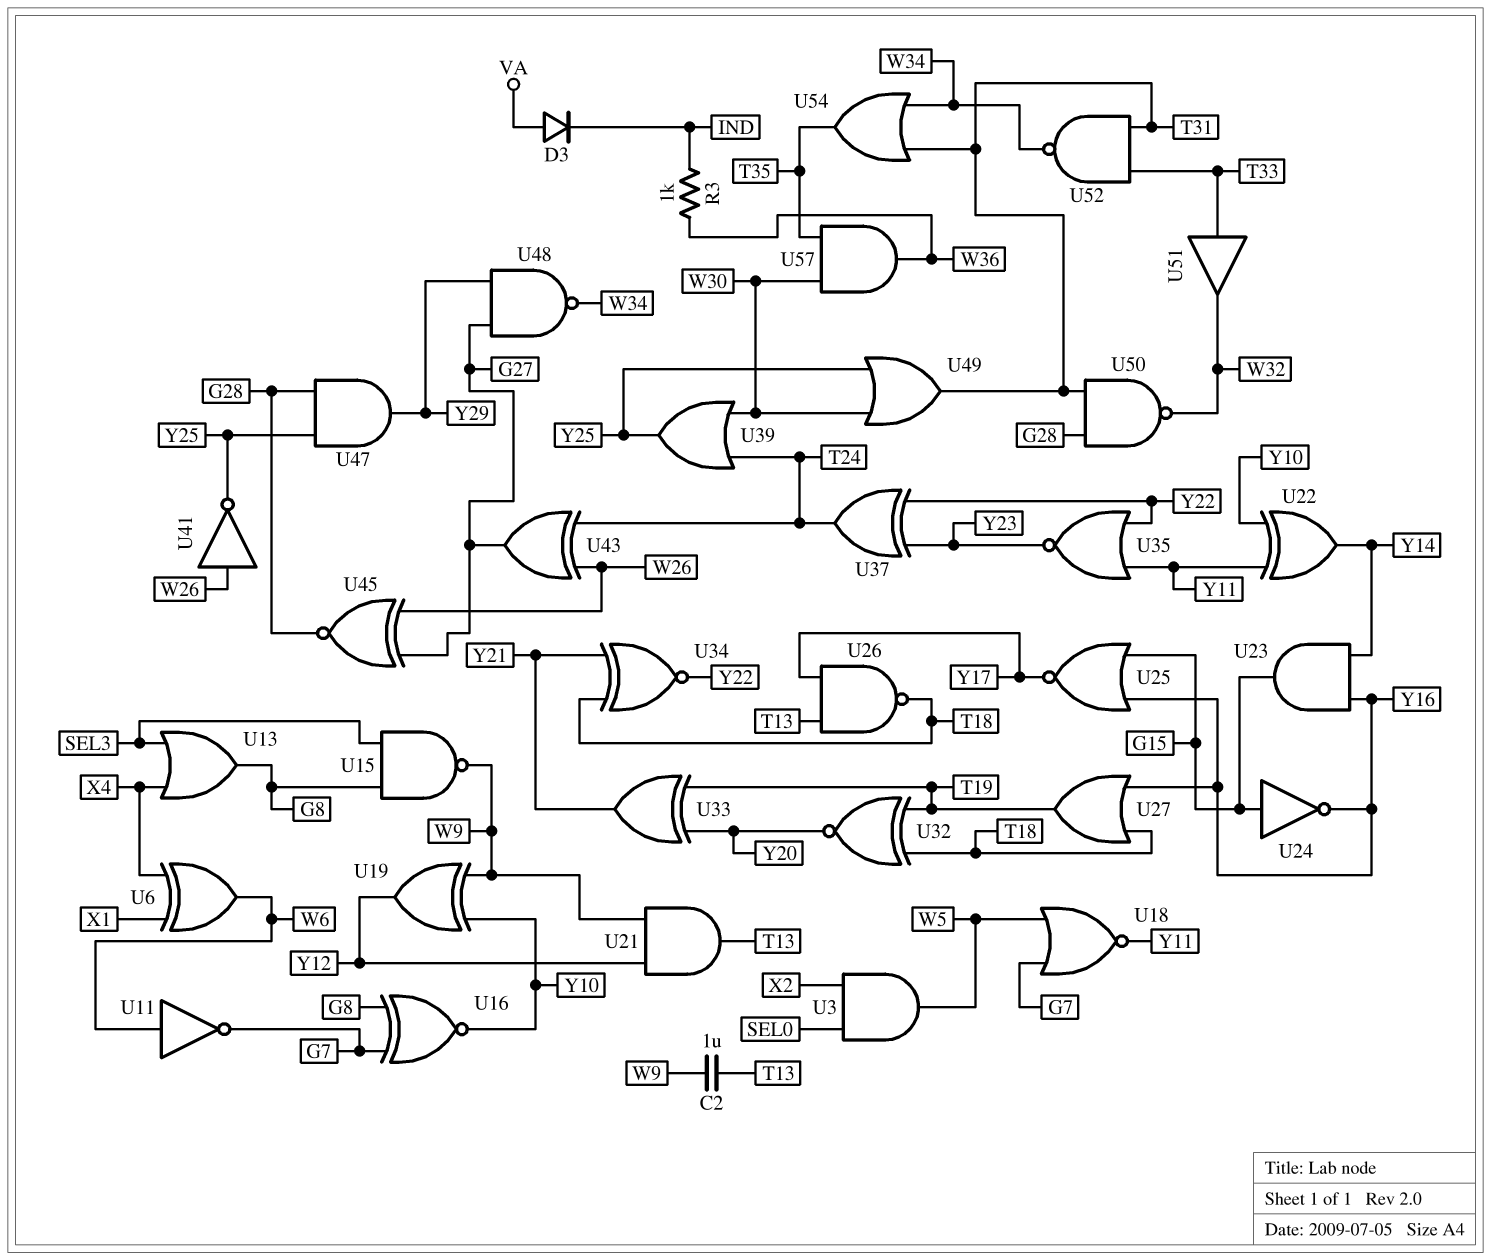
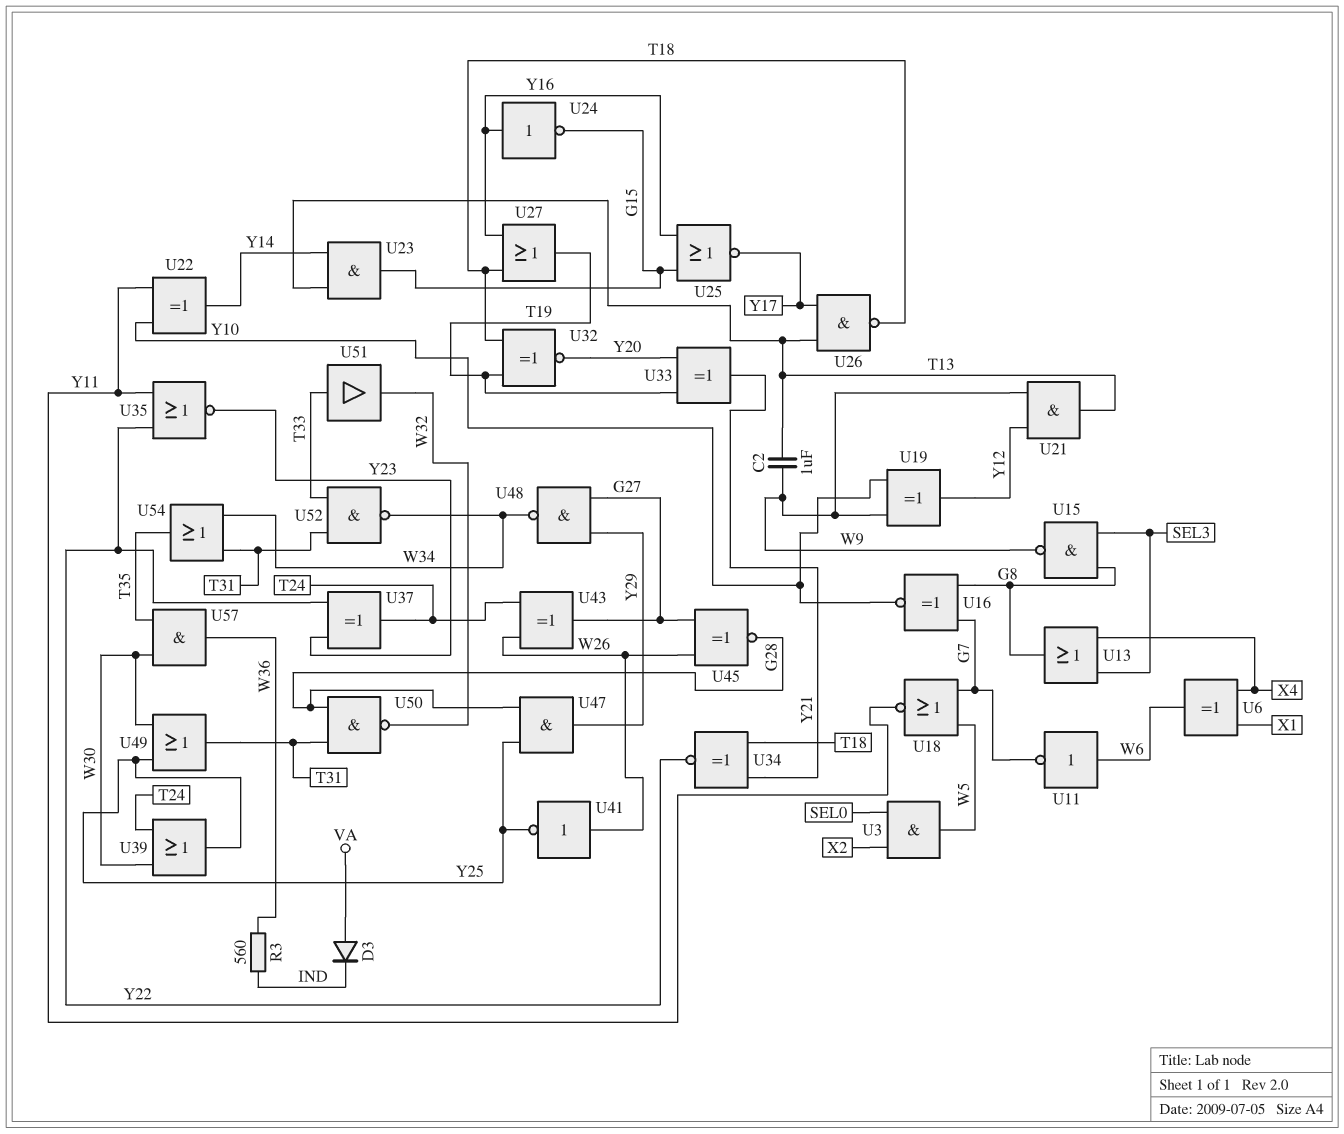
R3: 1k (IND, W36) -> 560 (IND, W36)
U23: AND (in Y14, in Y16, out G15) -> AND (in T13, in Y14, out G15)
U24: NOT (in G15, out Y16) -> NOT (in Y16, out G15)

